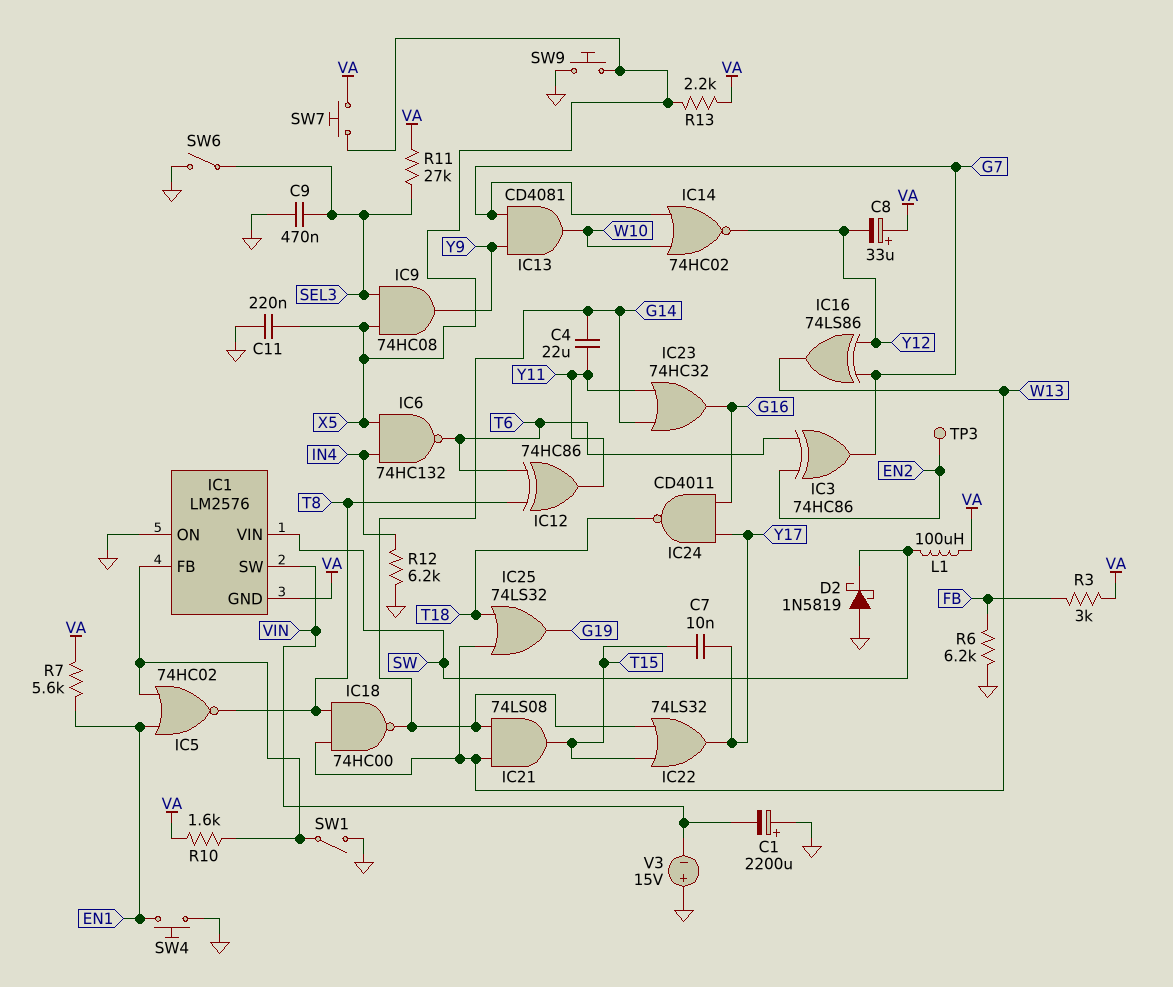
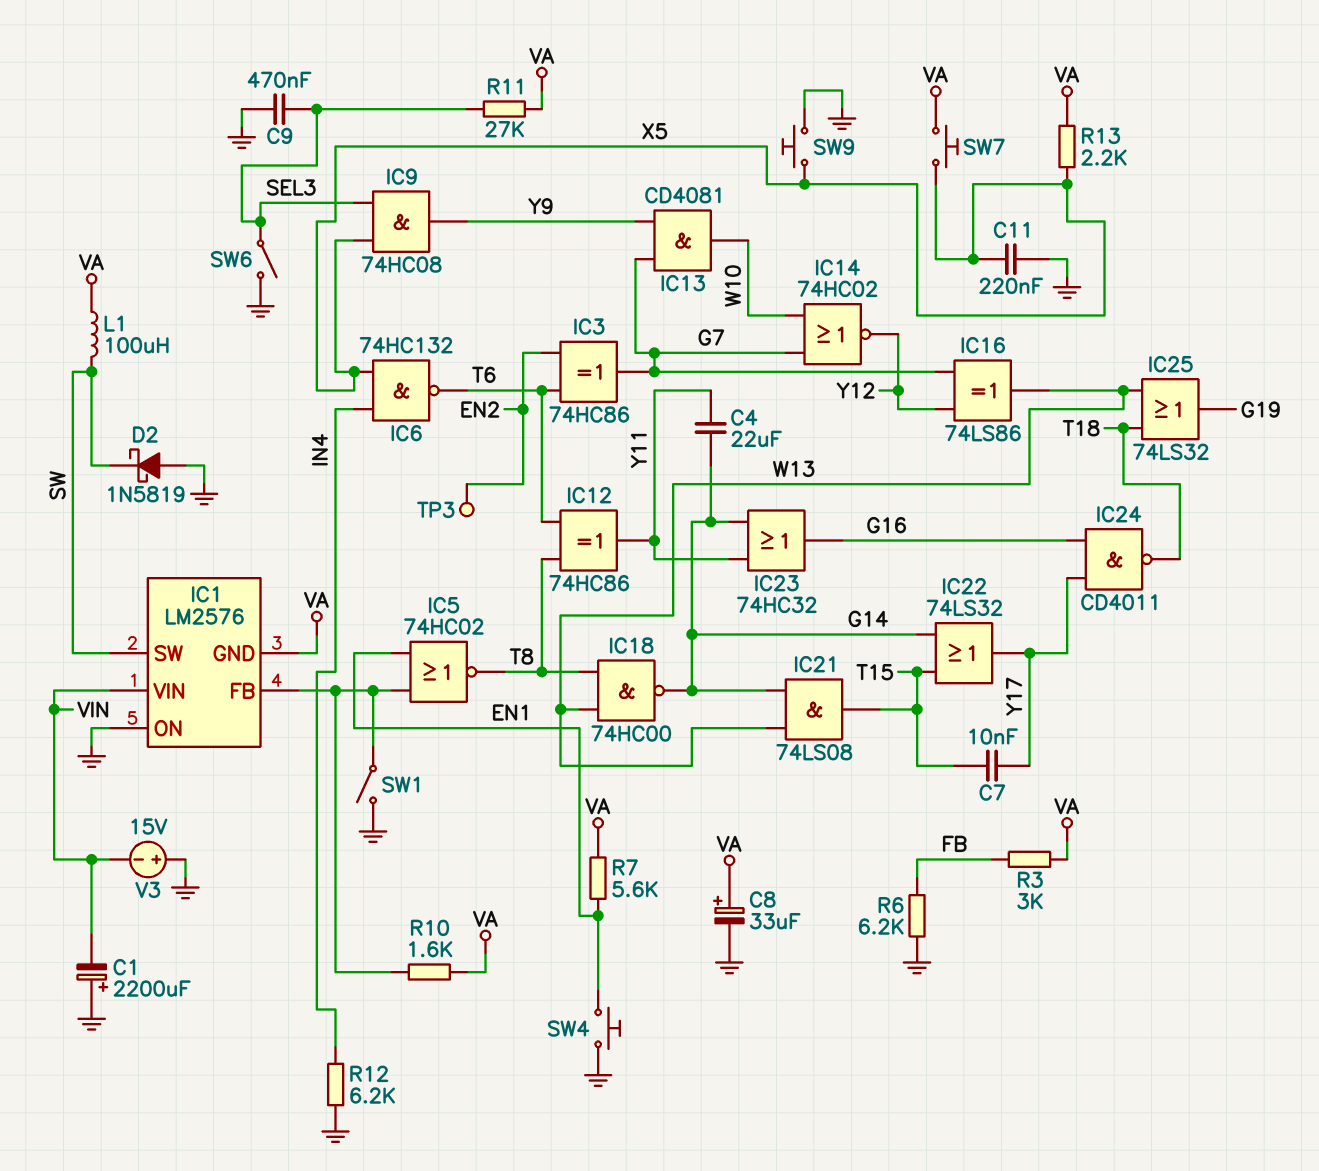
C8: 33uF (plus VA, minus Y12) -> 33uF (plus VA, minus GND)
IC1 pin SW: VIN -> SW
IC1 pin VIN: SW -> VIN

